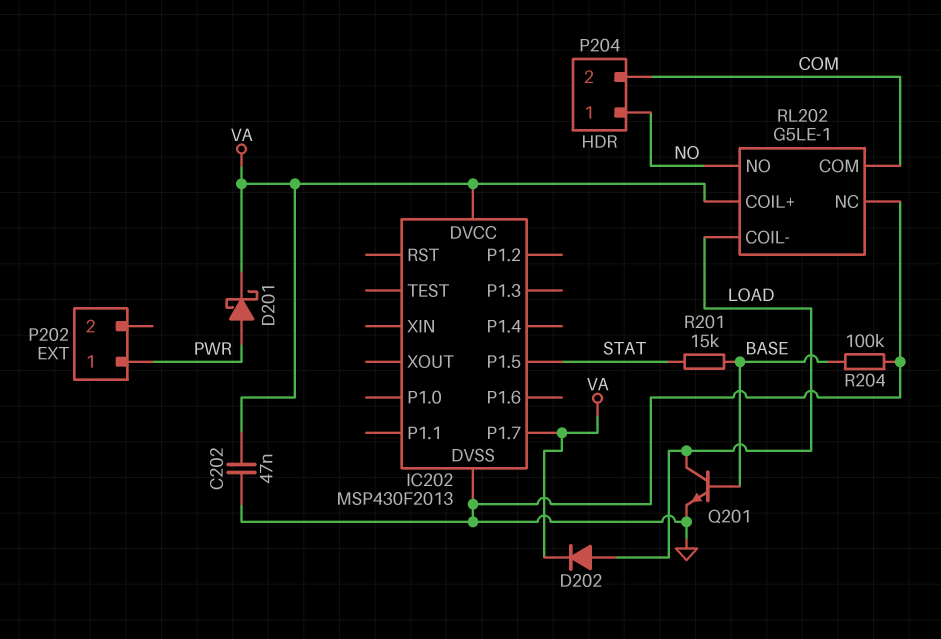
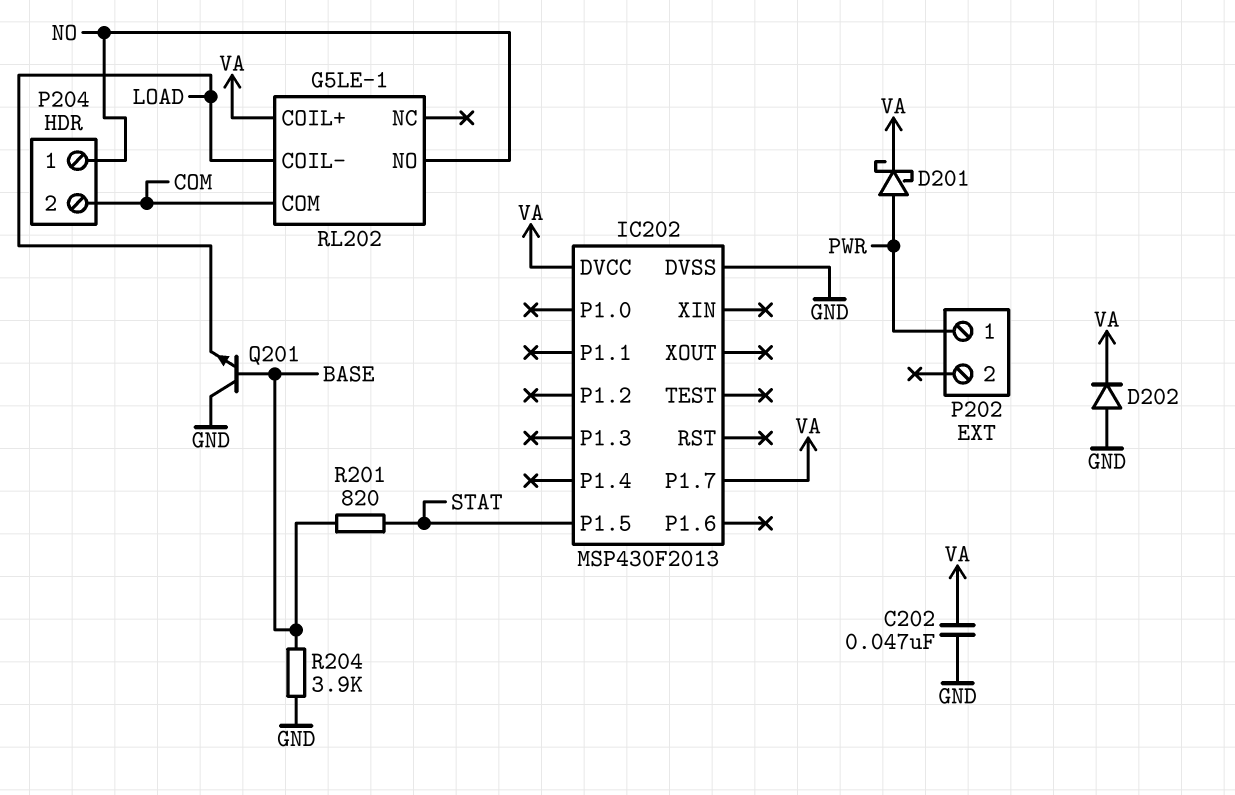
D202: diode (A LOAD, K VA) -> diode (A GND, K VA)
Q201: NPN (B BASE, C LOAD, E GND) -> NPN (B BASE, C GND, E LOAD)
R201: 15k (BASE, STAT) -> 820 (BASE, STAT)
R204: 100k (BASE, GND) -> 3.9k (BASE, GND)
RL202 pin NC: GND -> none

